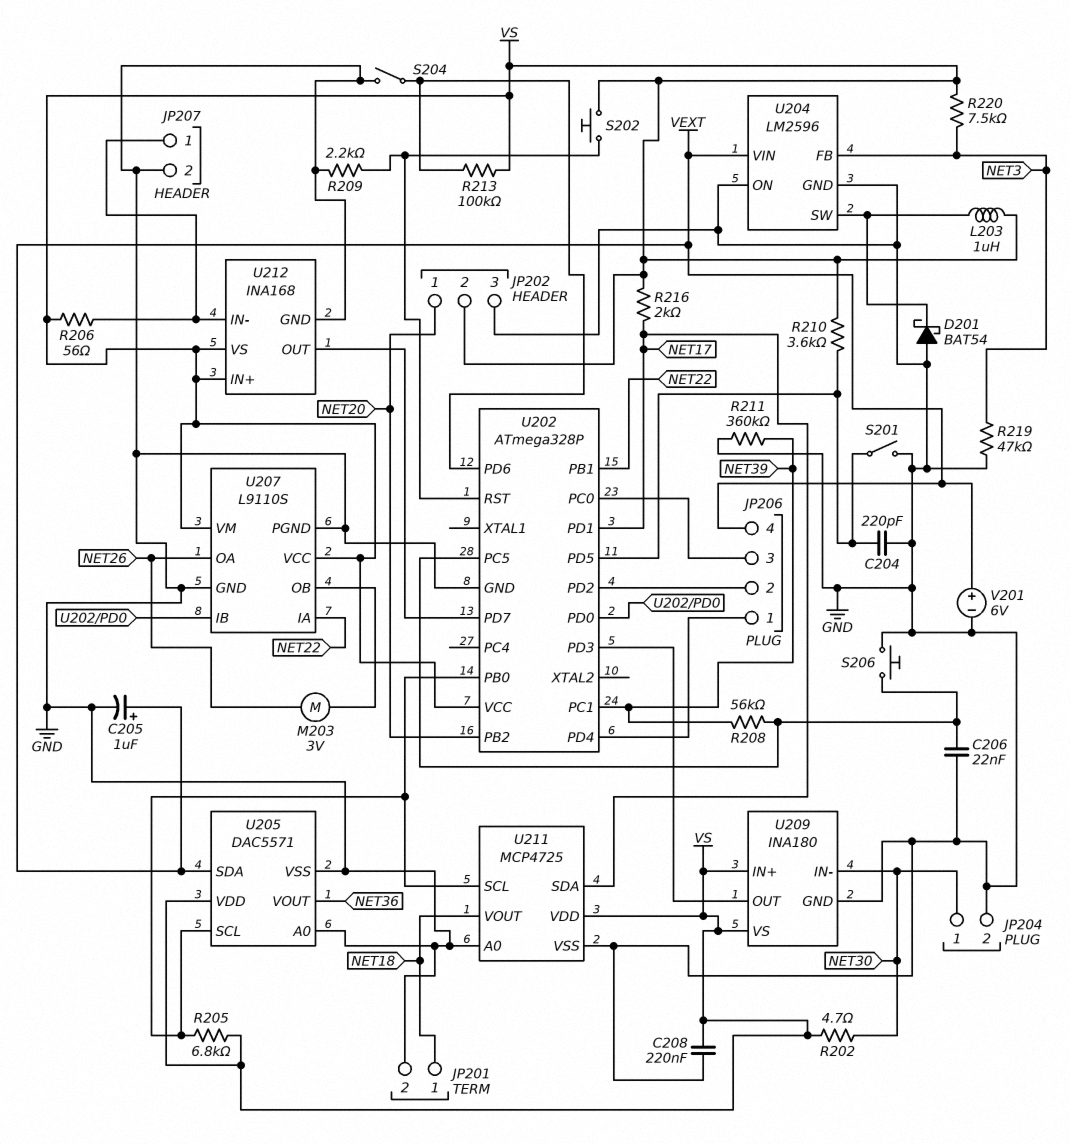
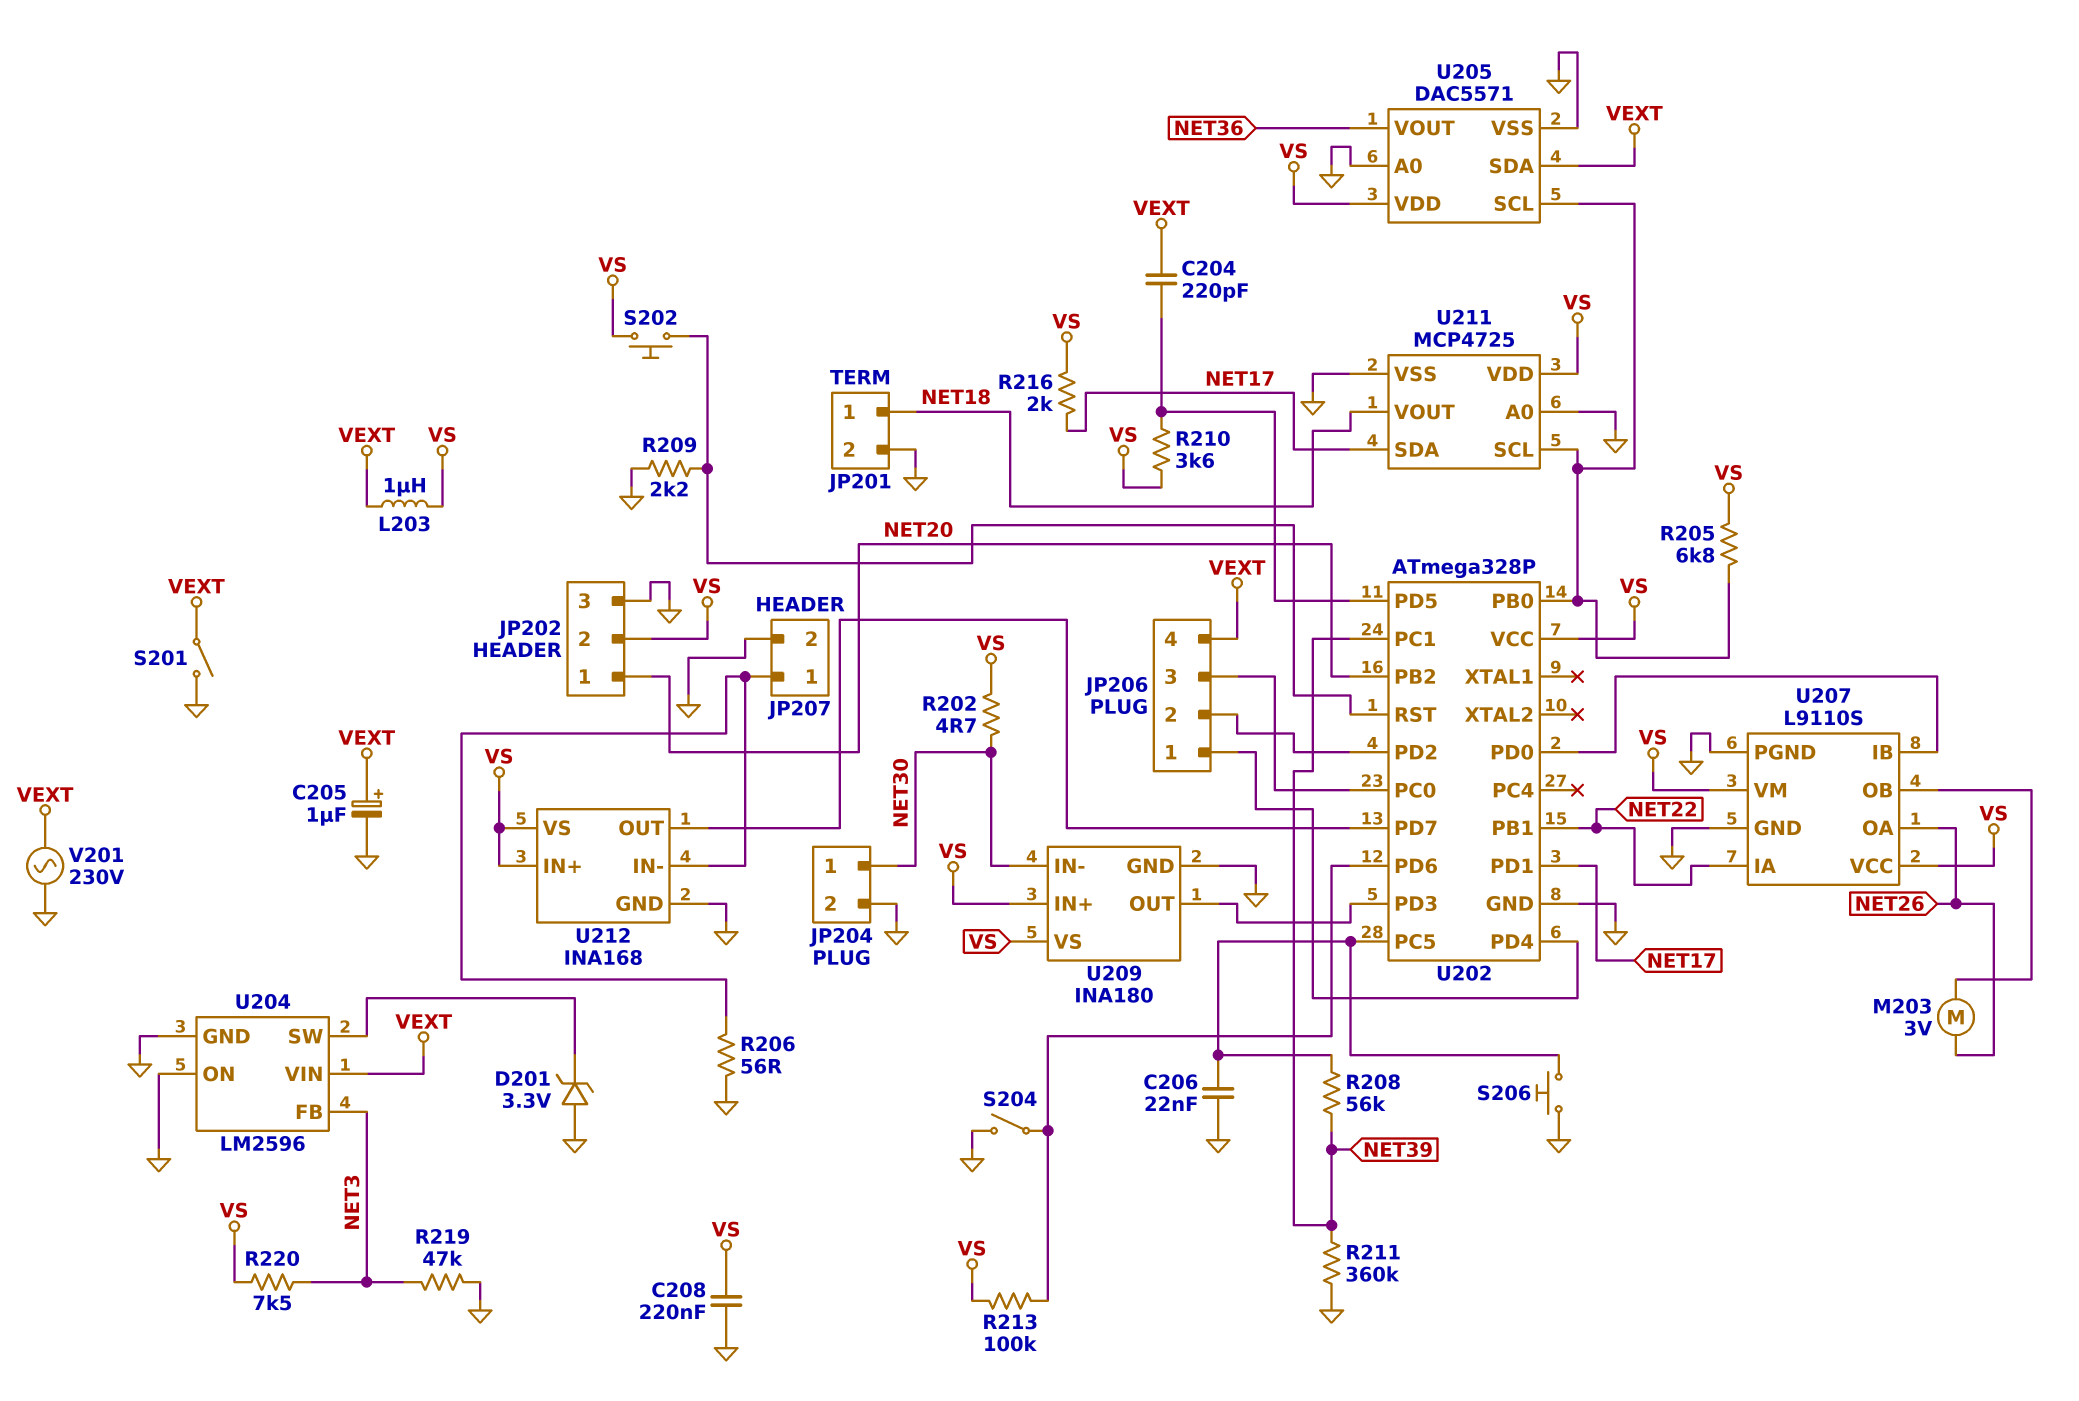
C204: 220pF (GND, U202/PD5) -> 220pF (U202/PD5, VEXT)
D201: schottky BAT54 (A GND, K U204/SW) -> zener 3.3V (A GND, K U204/SW)
L203: 1uH (U204/SW, VS) -> 1uH (VEXT, VS)
R206: 56 (JP207/1, VS) -> 56 (GND, JP207/1)
S201: switch (GND, U202/PD5) -> switch (GND, VEXT)
V201: 6V (plus VEXT, minus GND) -> AC 230V (GND, VEXT)

